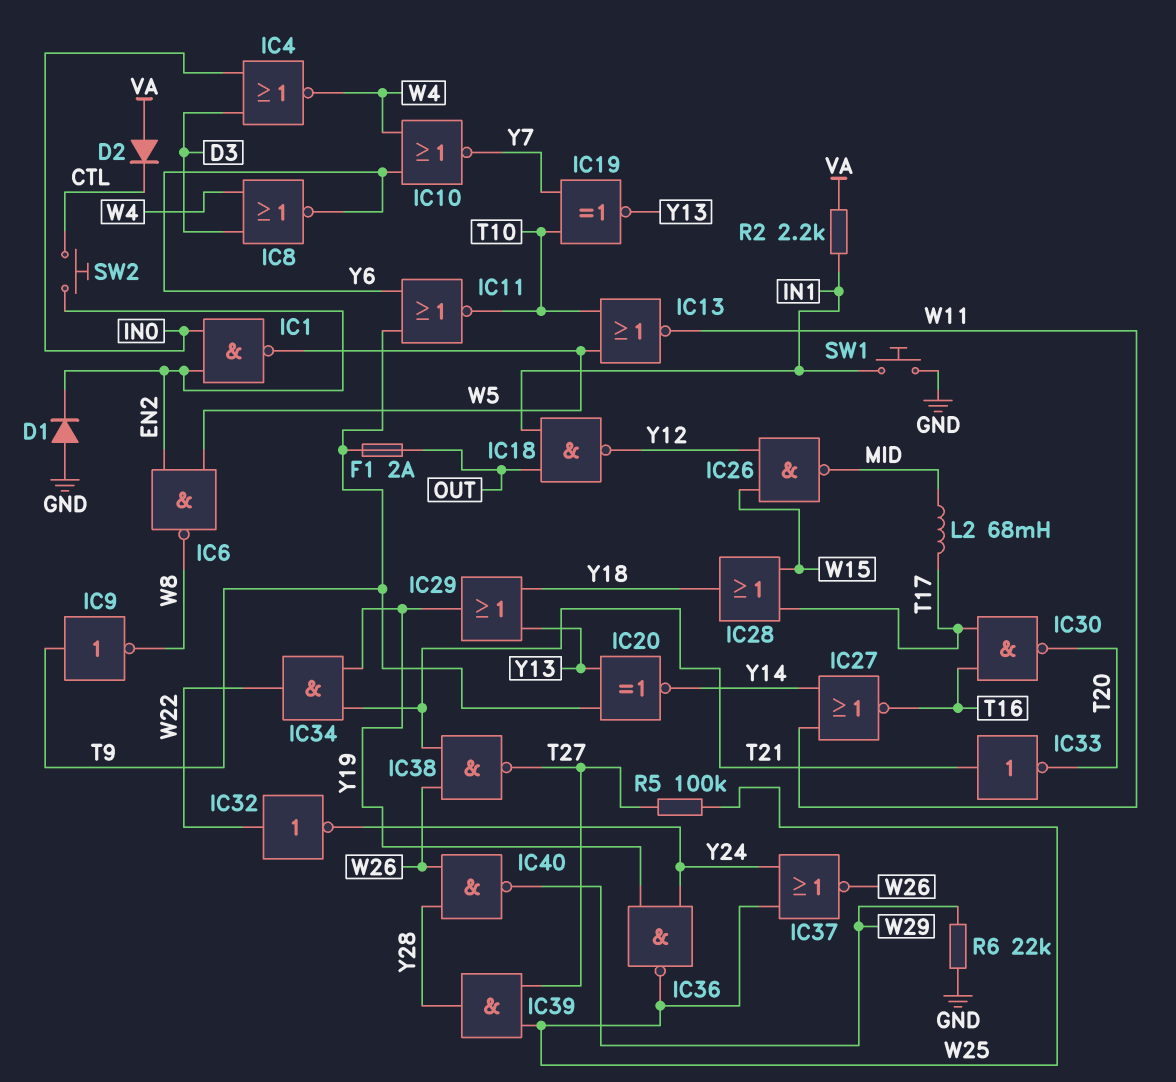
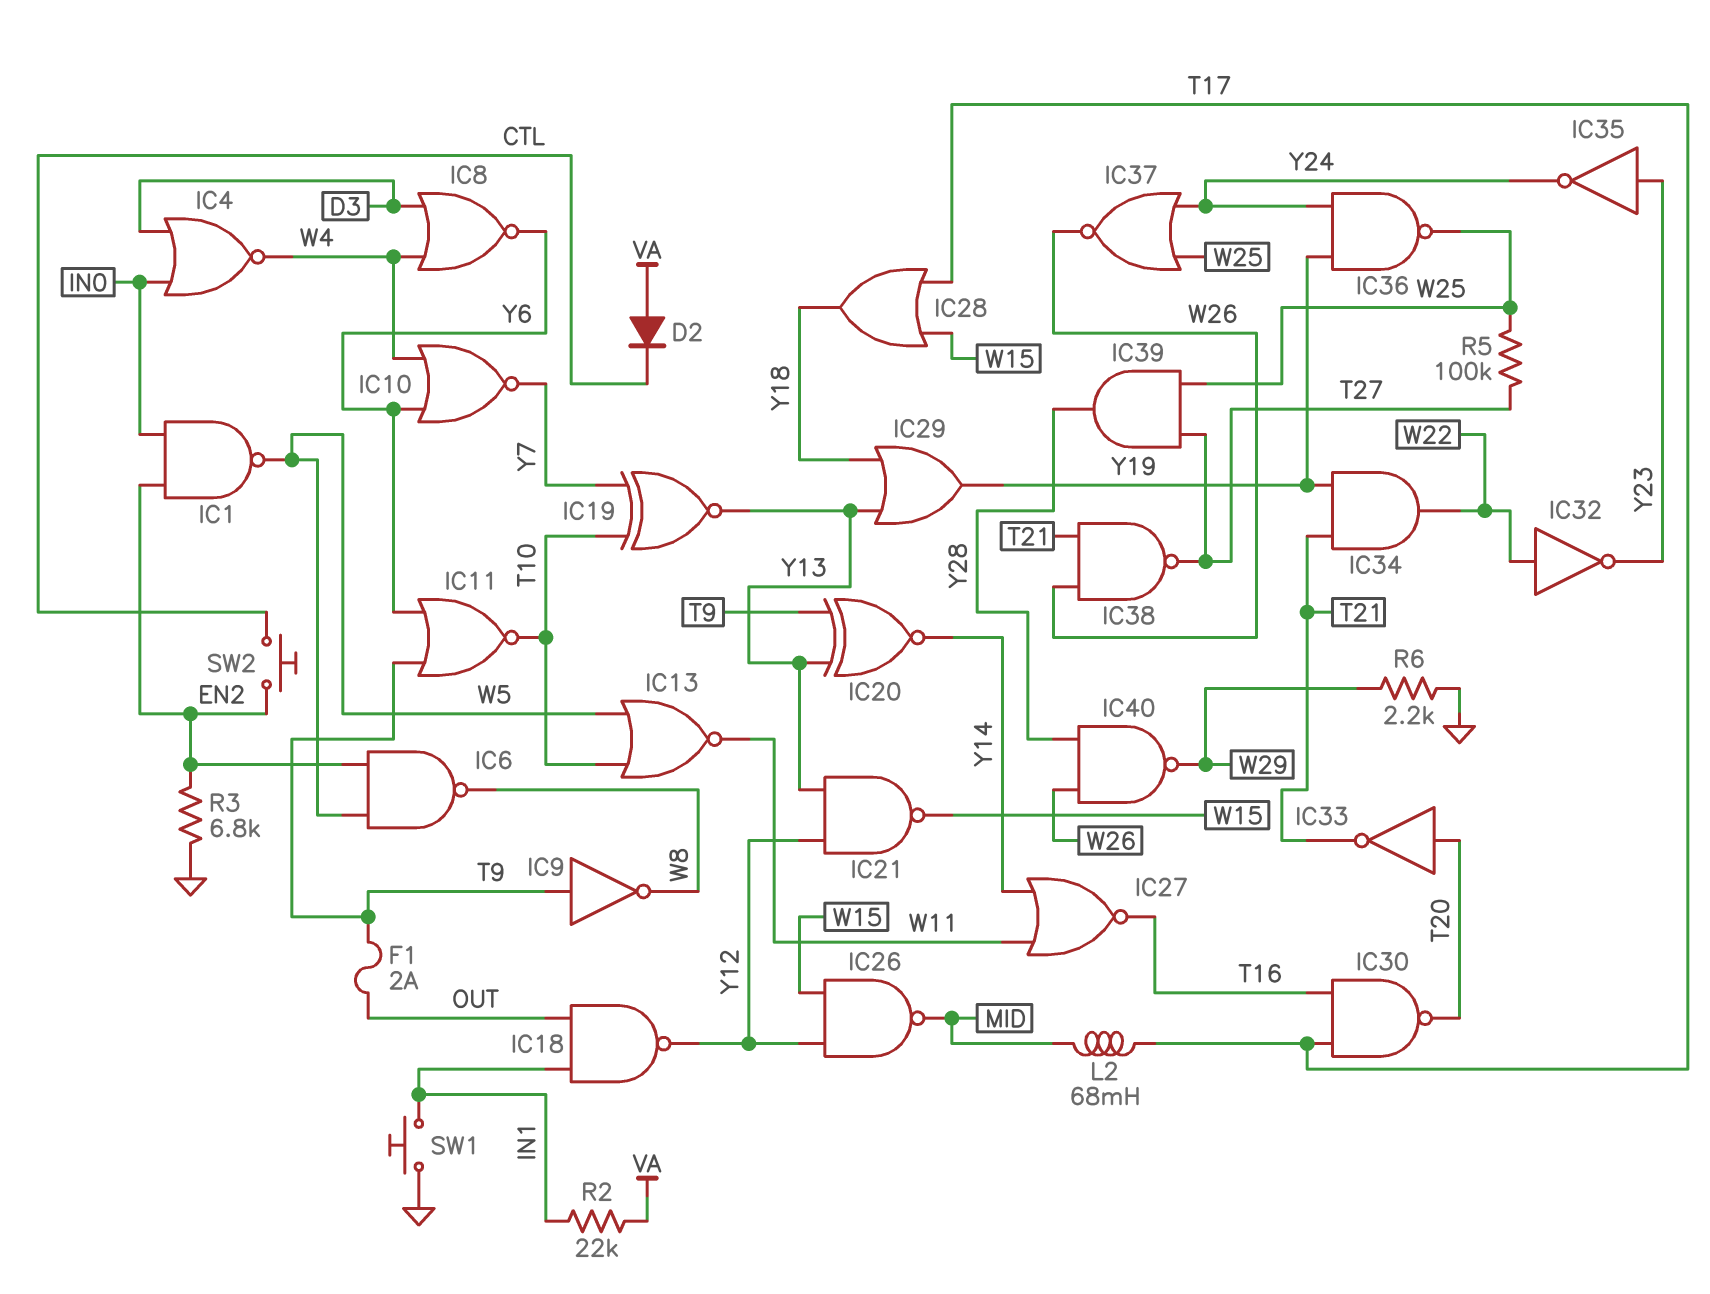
D1: diode (A GND, K EN2) -> none
IC21: none -> NAND (in Y12, in Y13, out W15)
IC32: NOT (in W22, out Y24) -> NOT (in W22, out Y23)
IC33: NOT (in T21, out T20) -> NOT (in T20, out T21)
IC35: none -> NOT (in Y23, out Y24)
R2: 2.2k (IN1, VA) -> 22k (IN1, VA)
R3: none -> 6.8k (EN2, GND)
R6: 22k (GND, W29) -> 2.2k (GND, W29)

